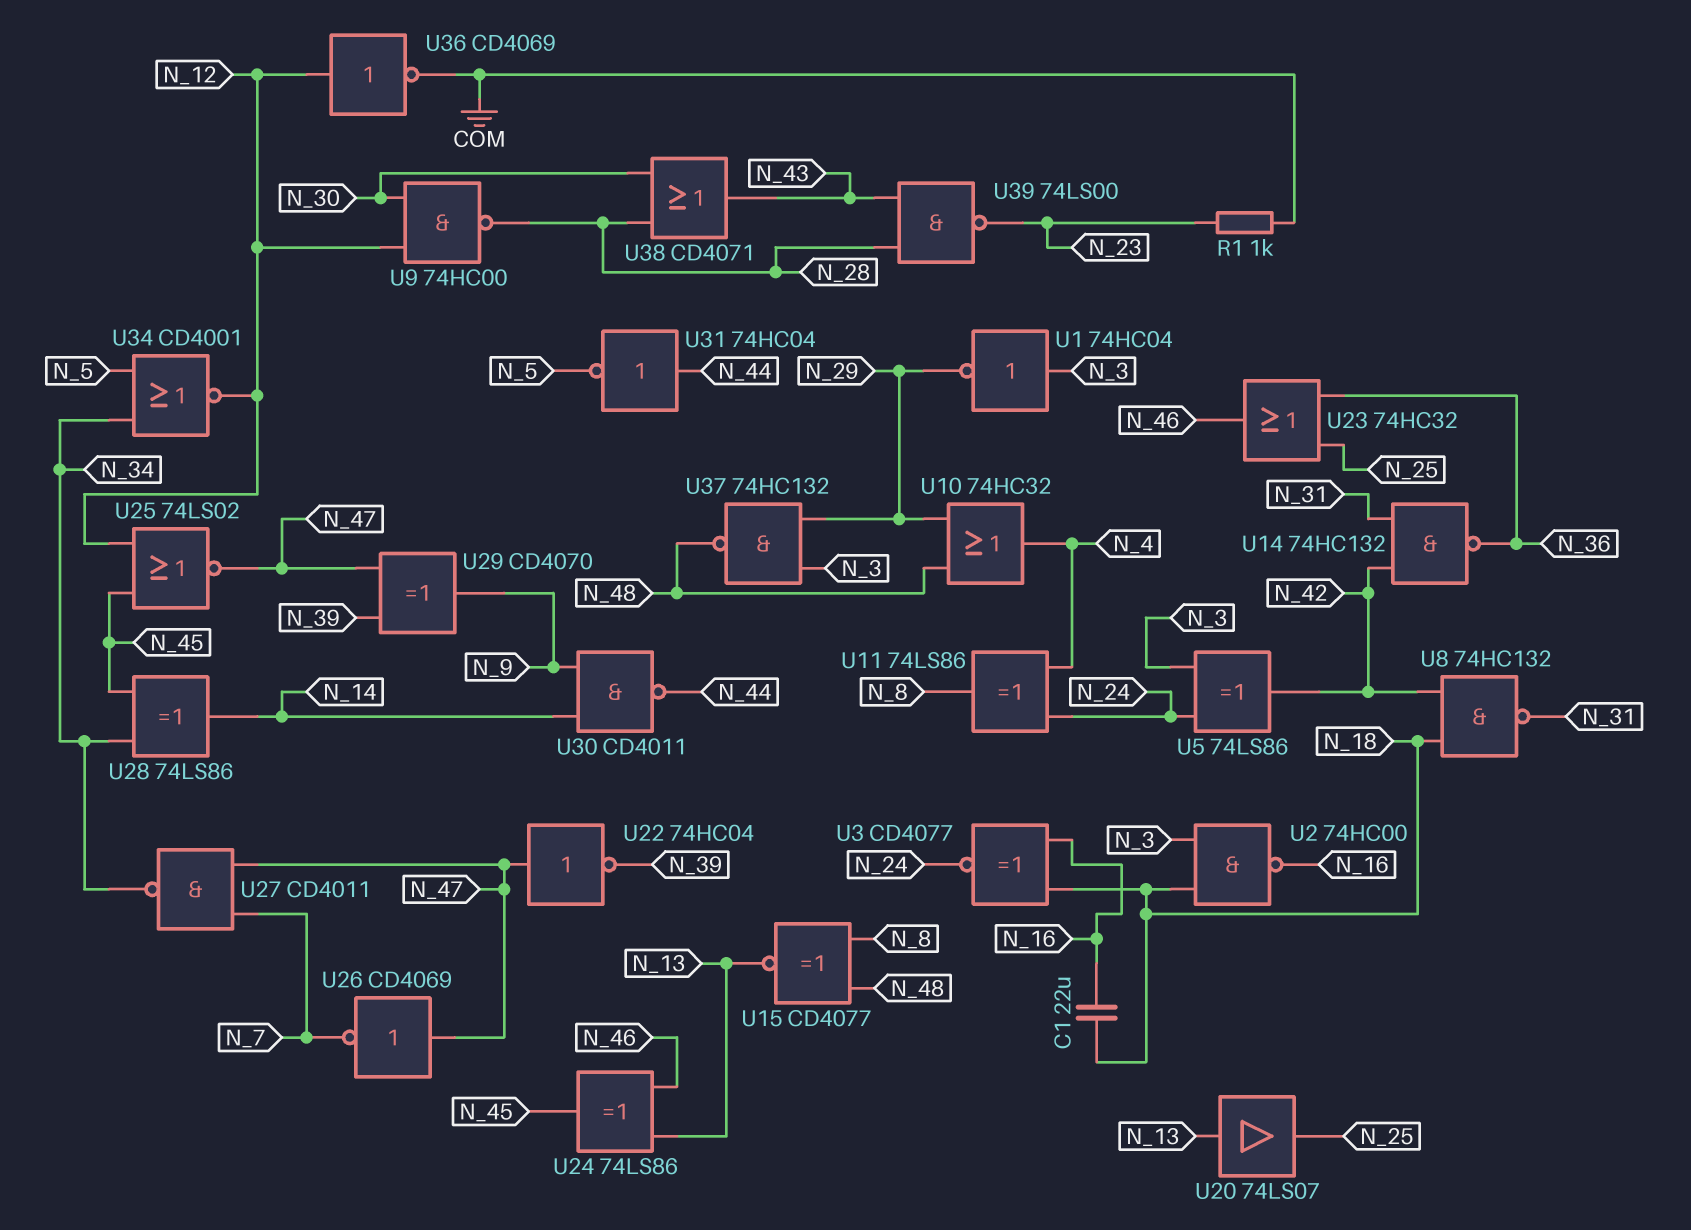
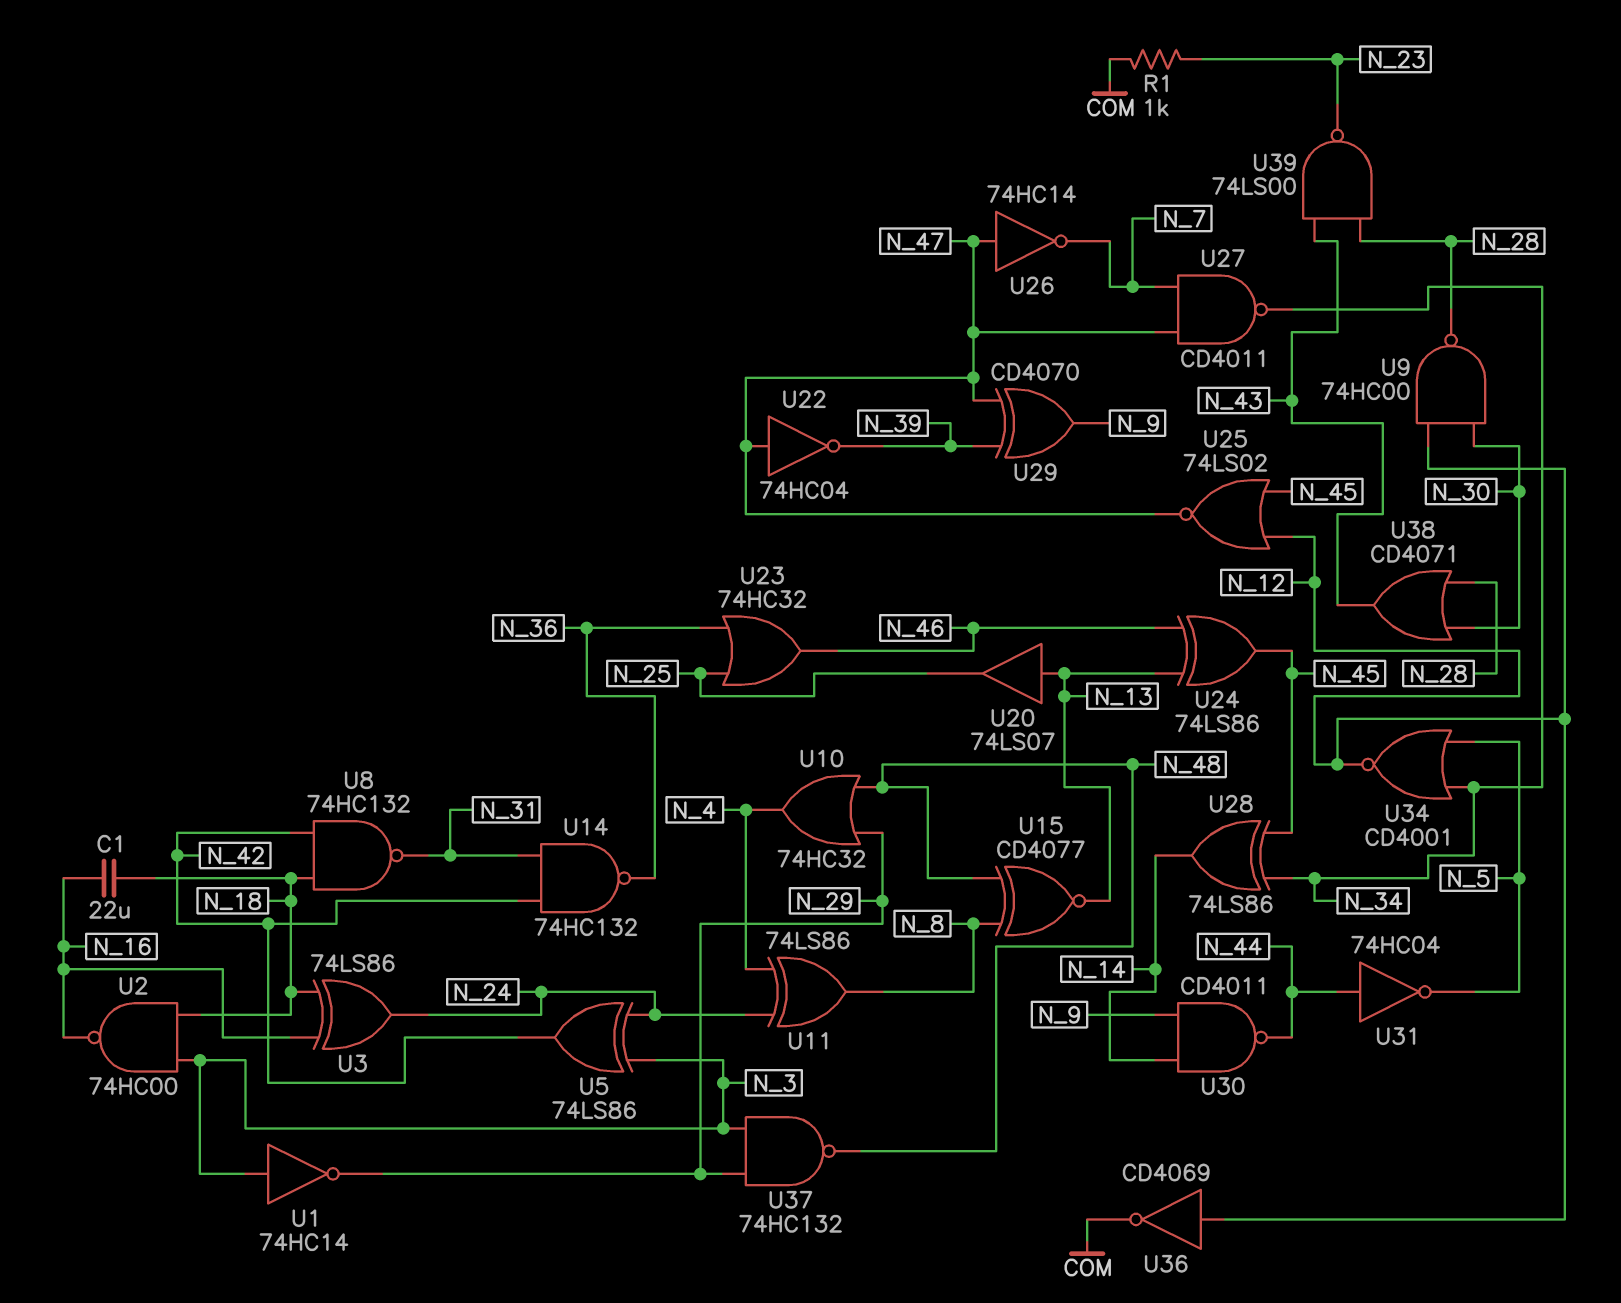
U1: NOT 74HC04 (in N_3, out N_29) -> NOT 74HC14 (in N_3, out N_29)
U3: XNOR CD4077 (in N_16, in N_18, out N_24) -> XOR 74LS86 (in N_16, in N_18, out N_24)
U26: NOT CD4069 (in N_47, out N_7) -> NOT 74HC14 (in N_47, out N_7)

